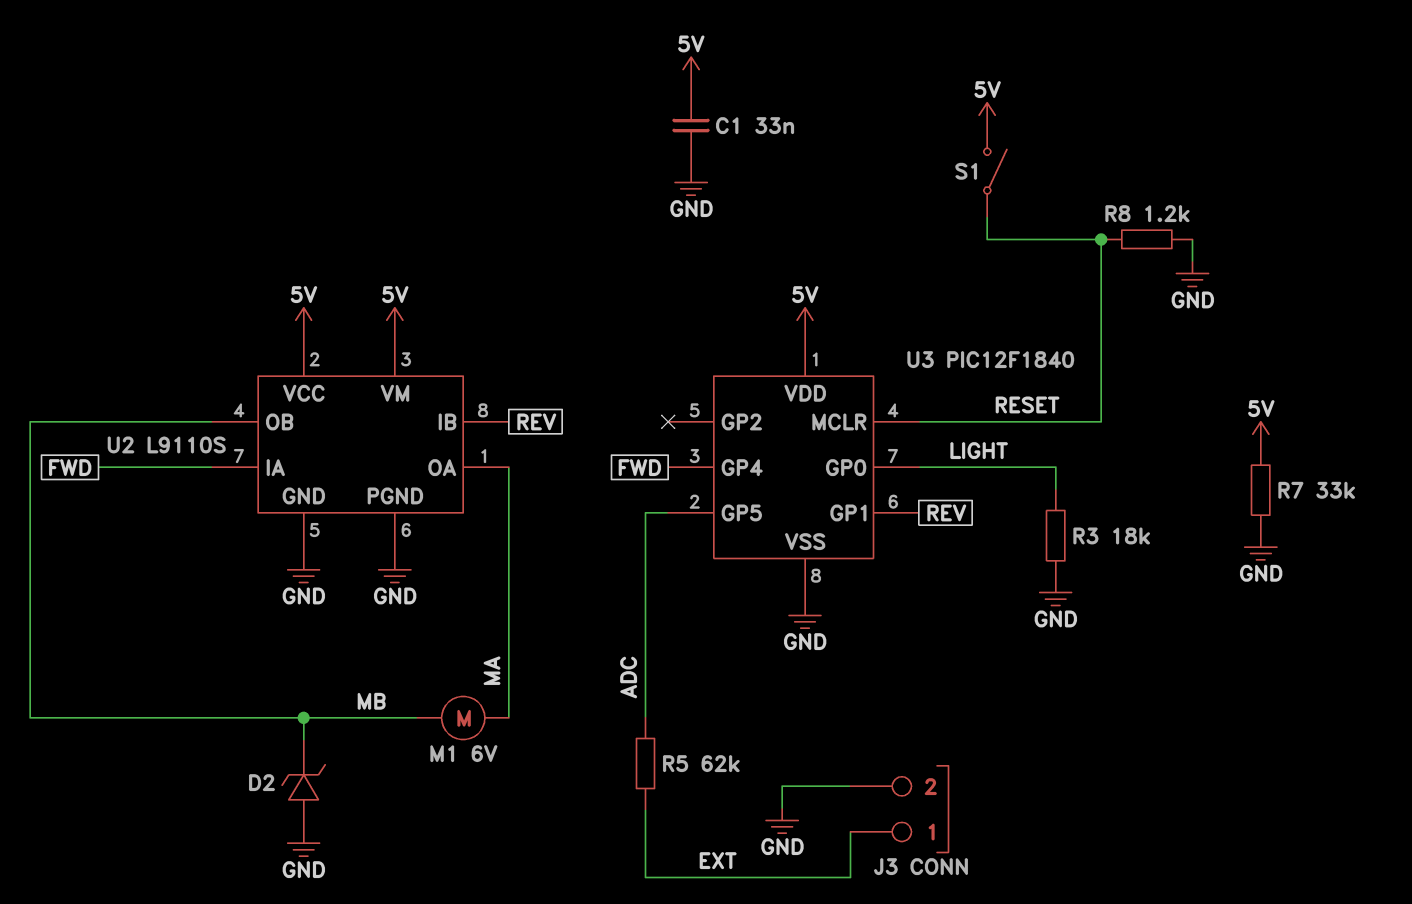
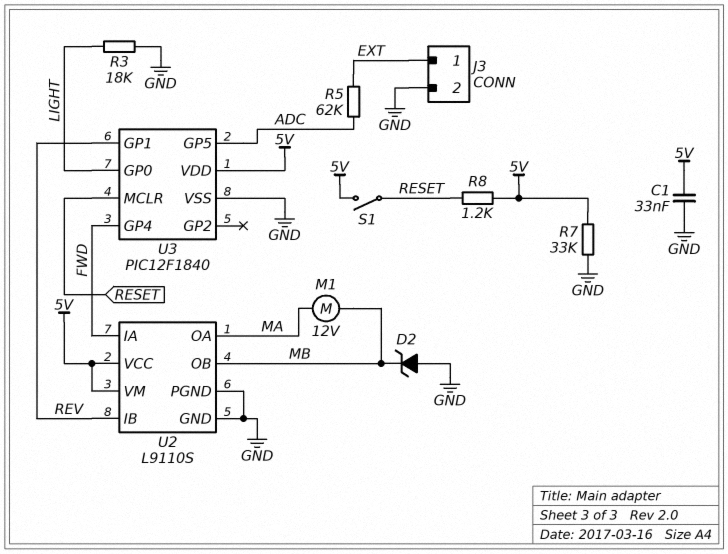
M1: motor 6V (MA, MB) -> motor 12V (MA, MB)
R8: 1.2k (GND, RESET) -> 1.2k (5V, RESET)

